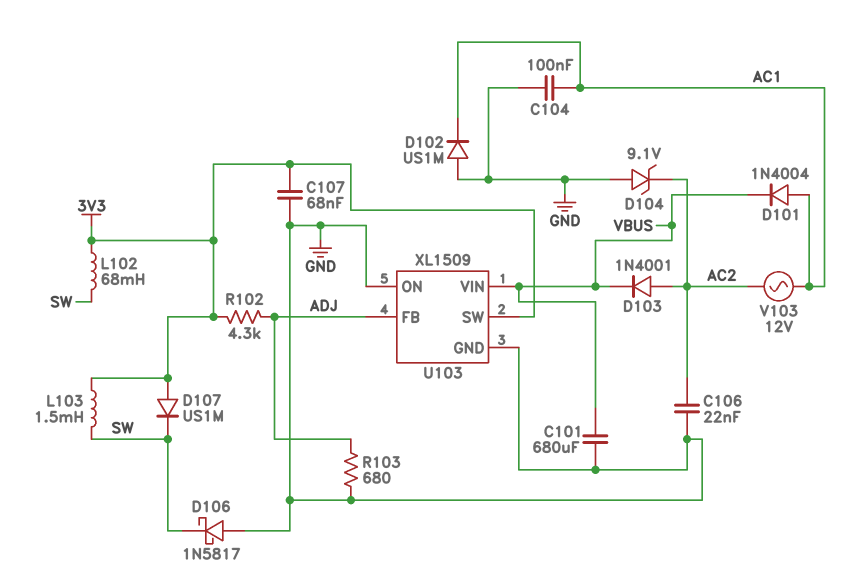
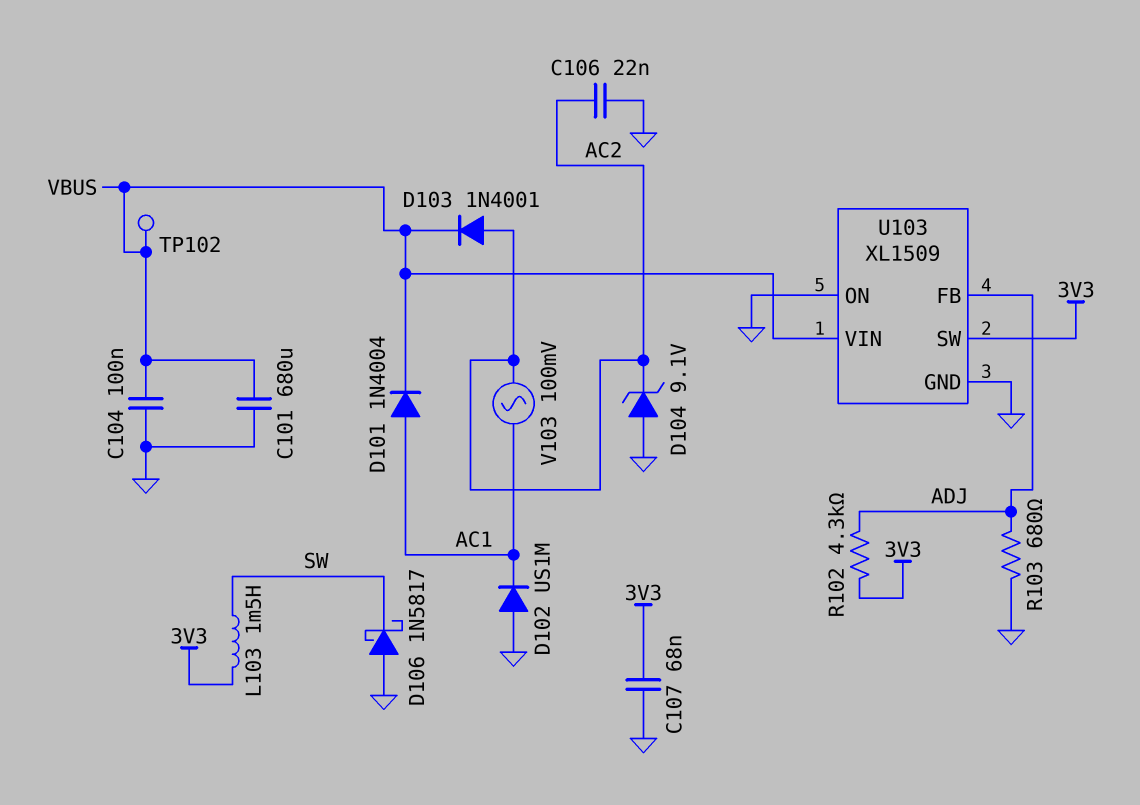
C104: 100nF (AC1, GND) -> 100nF (GND, VBUS)
D107: diode US1M (A 3V3, K SW) -> none
L102: 68mH (3V3, SW) -> none
TP102: none -> test point (VBUS)
V103: AC 12V (AC1, AC2) -> AC 100mV (AC1, AC2)

